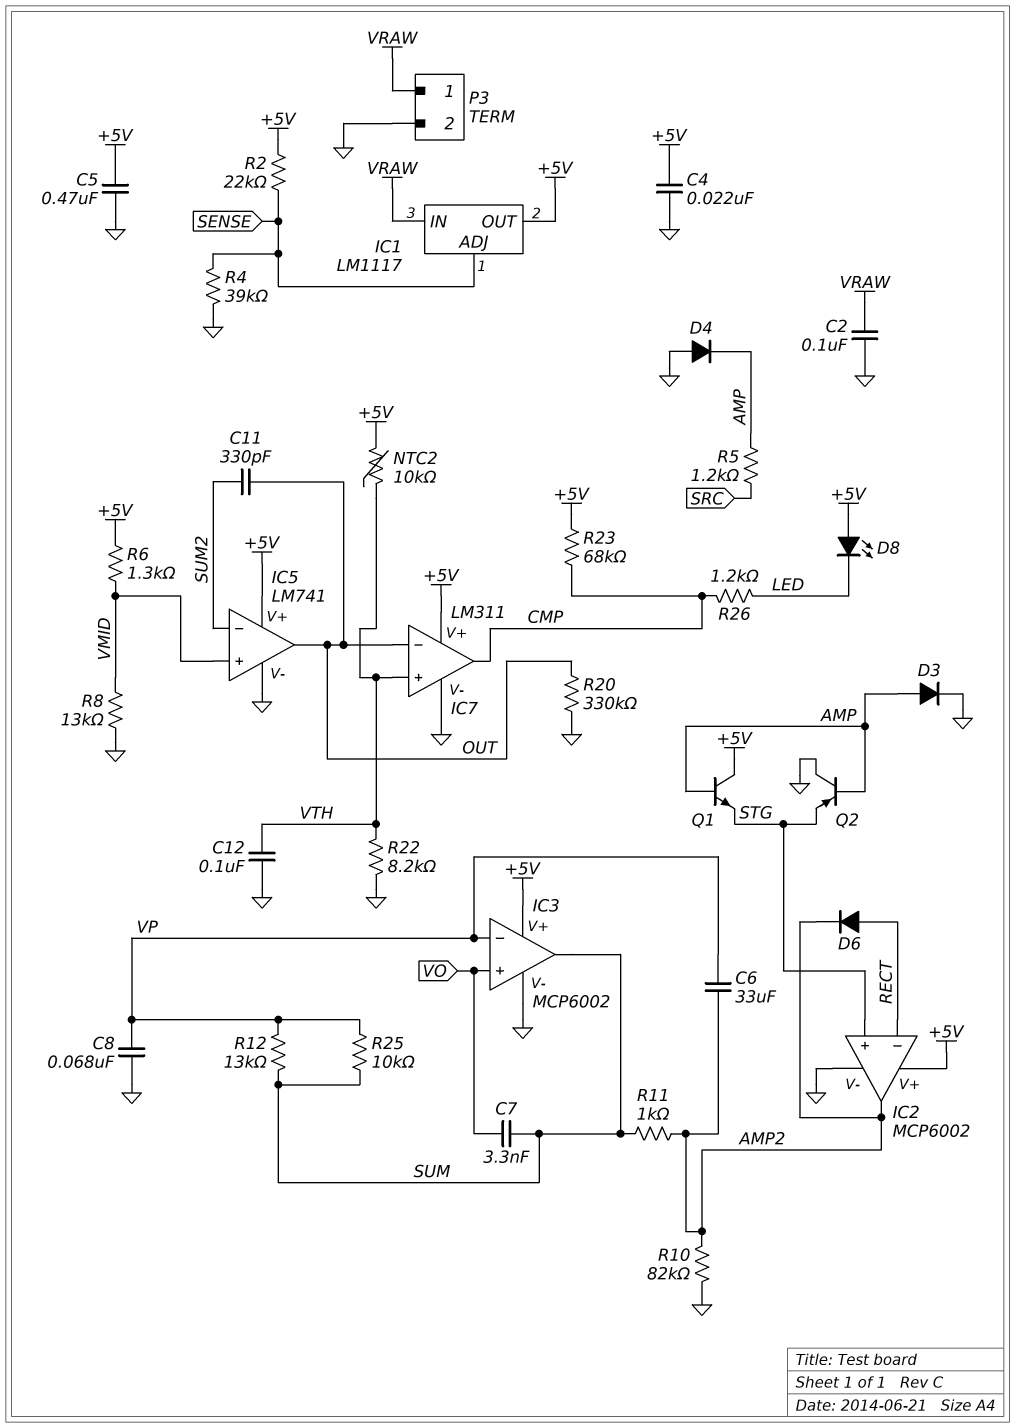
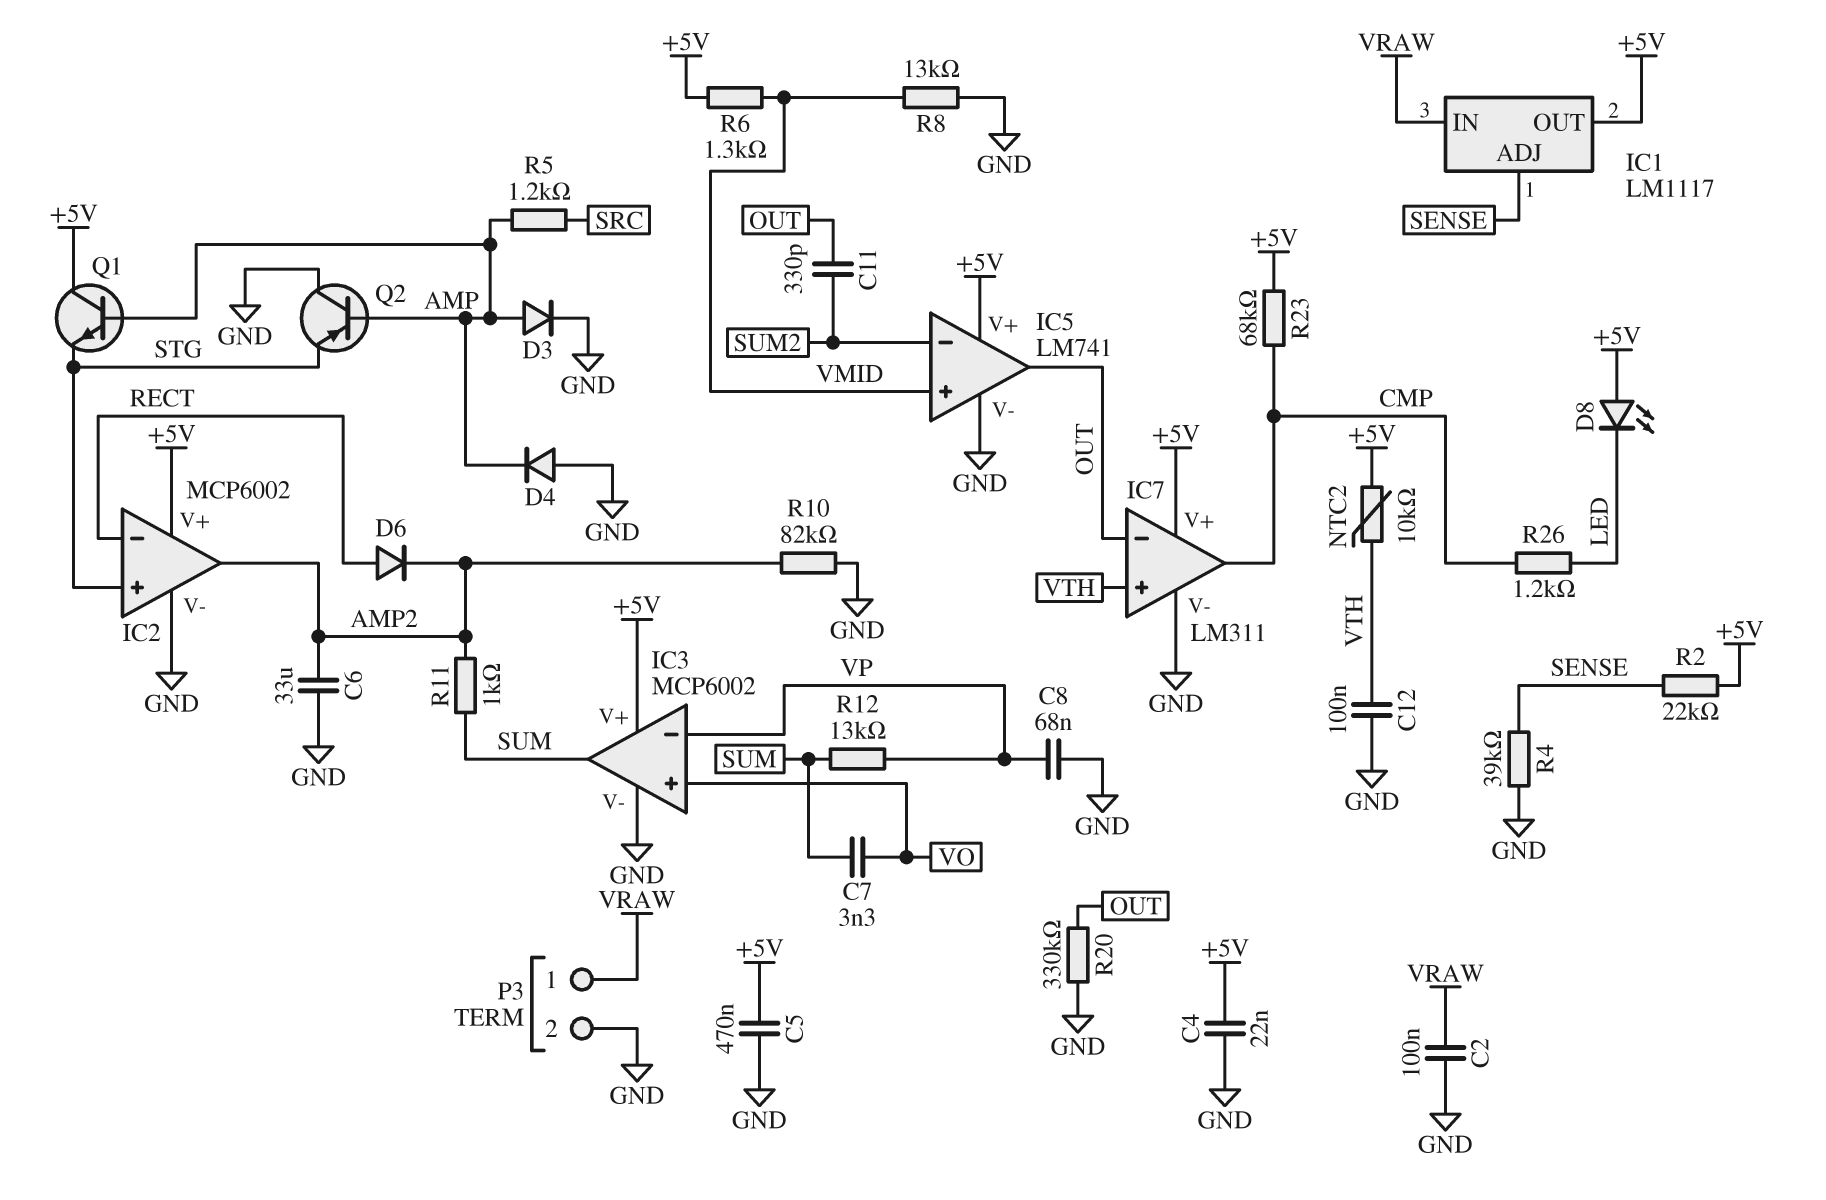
C6: 33uF (AMP2, VP) -> 33uF (AMP2, GND)
R22: 8.2k (GND, VTH) -> none
R25: 10k (SUM, VP) -> none

